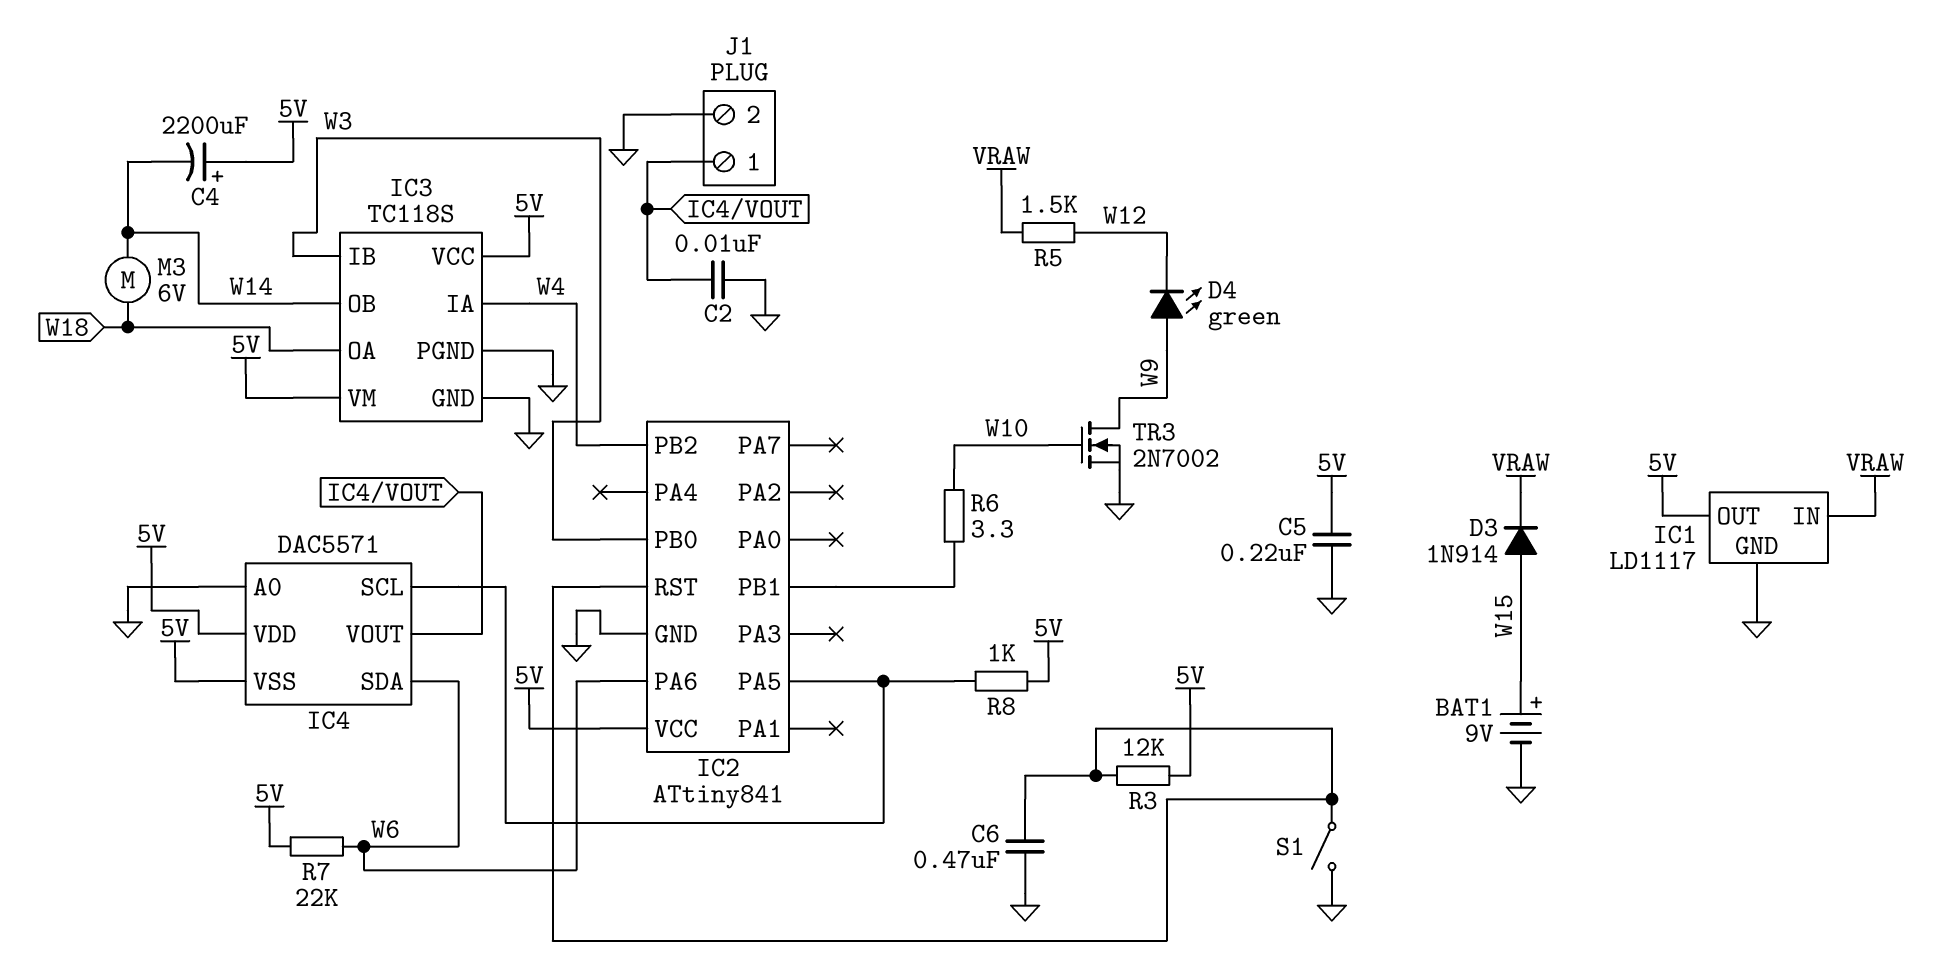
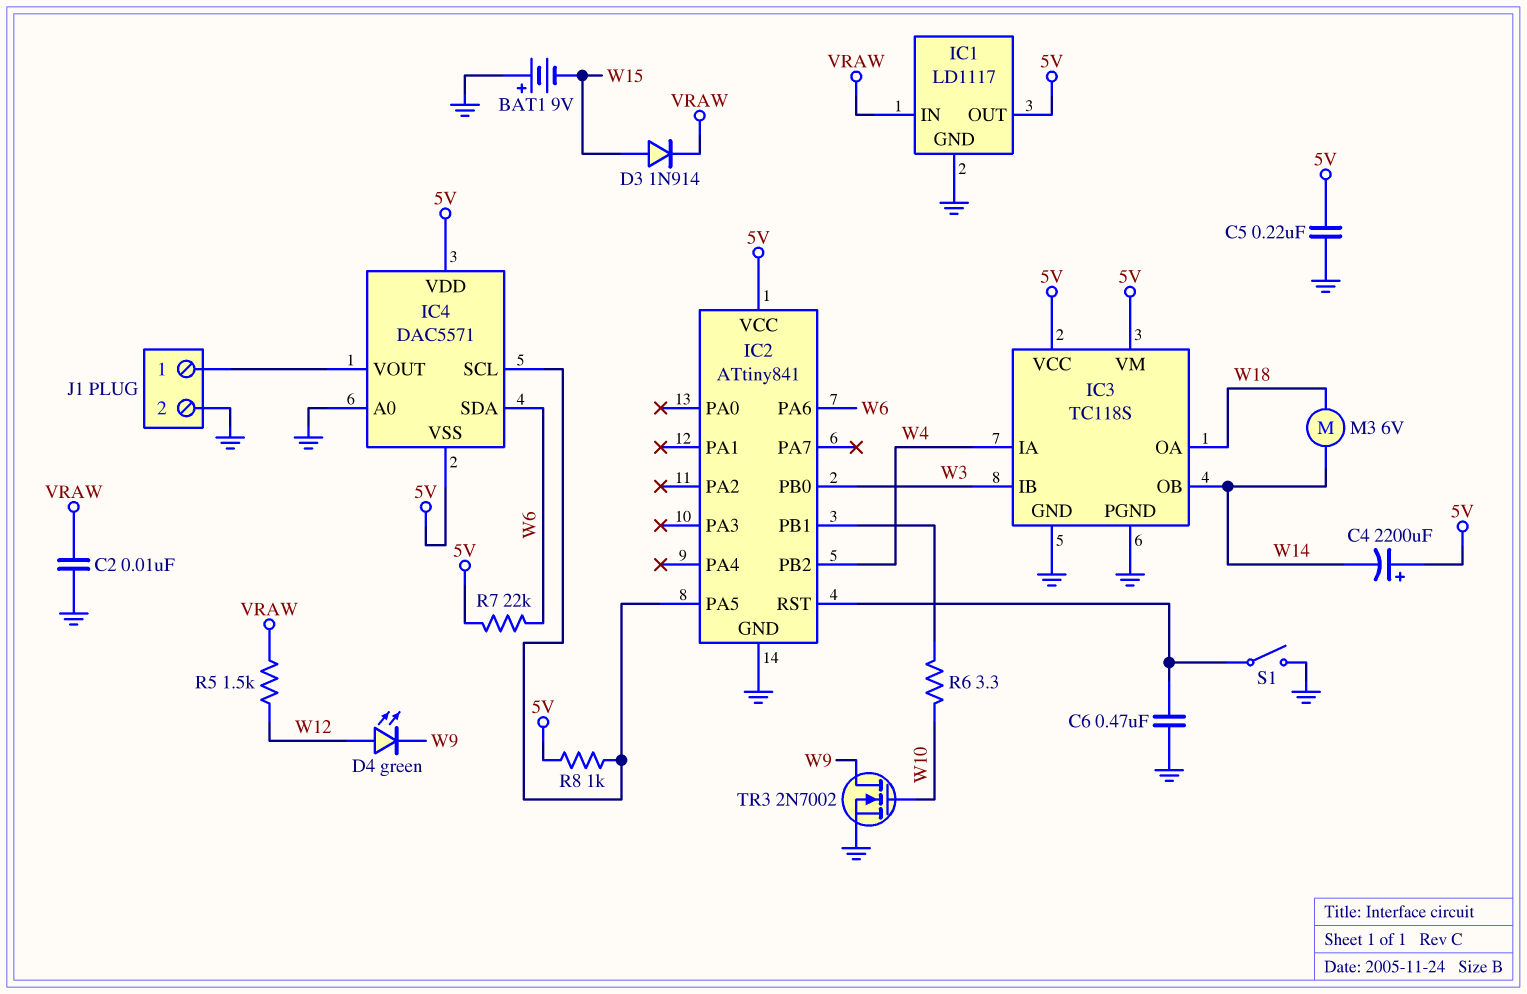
BAT1: 9V (plus W15, minus GND) -> 9V (plus GND, minus W15)
C2: 10nF (GND, IC4/VOUT) -> 10nF (GND, VRAW)
D4: LED green (A W9, K W12) -> LED green (A W12, K W9)
R3: 12k (5V, IC2/RST) -> none

